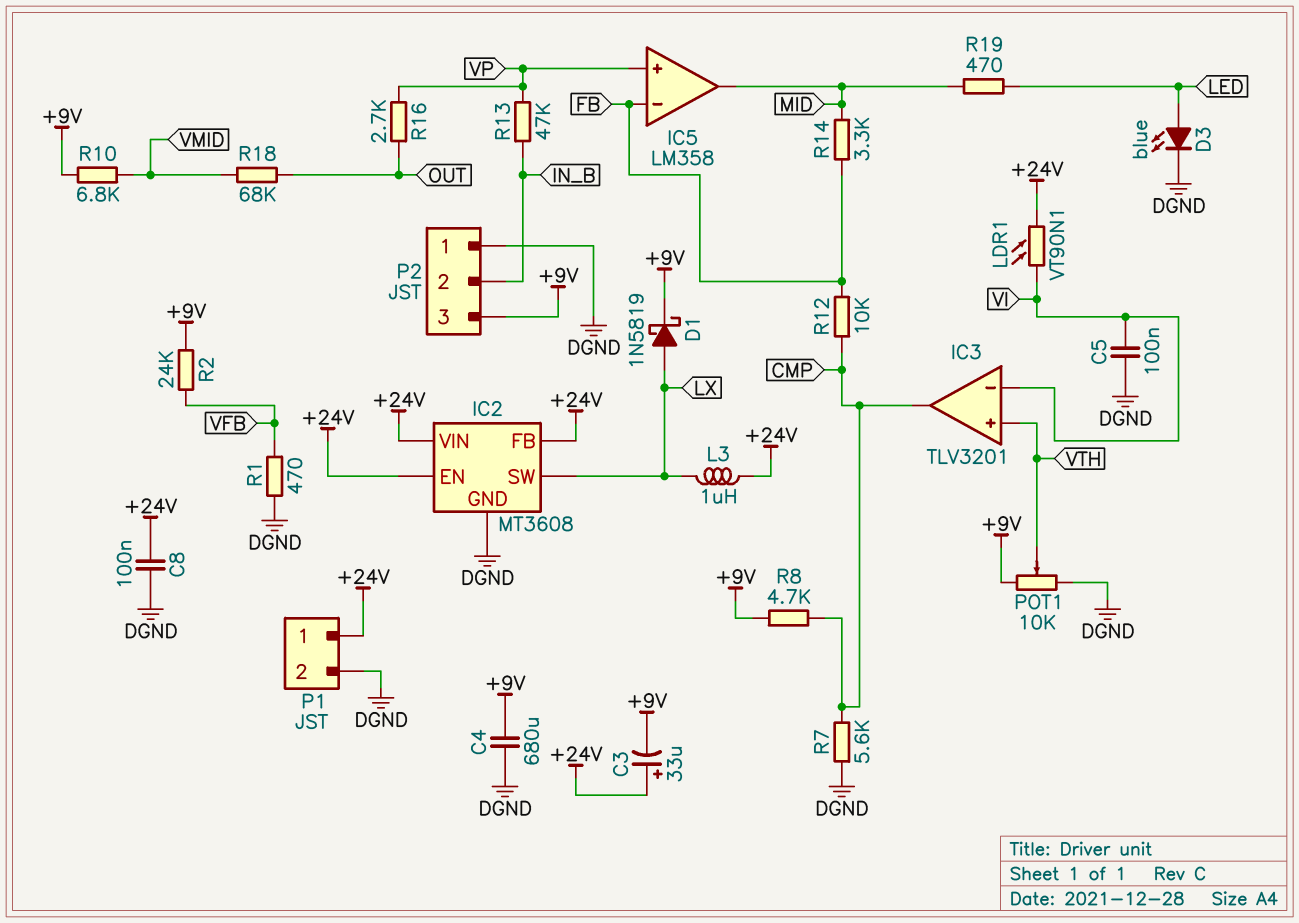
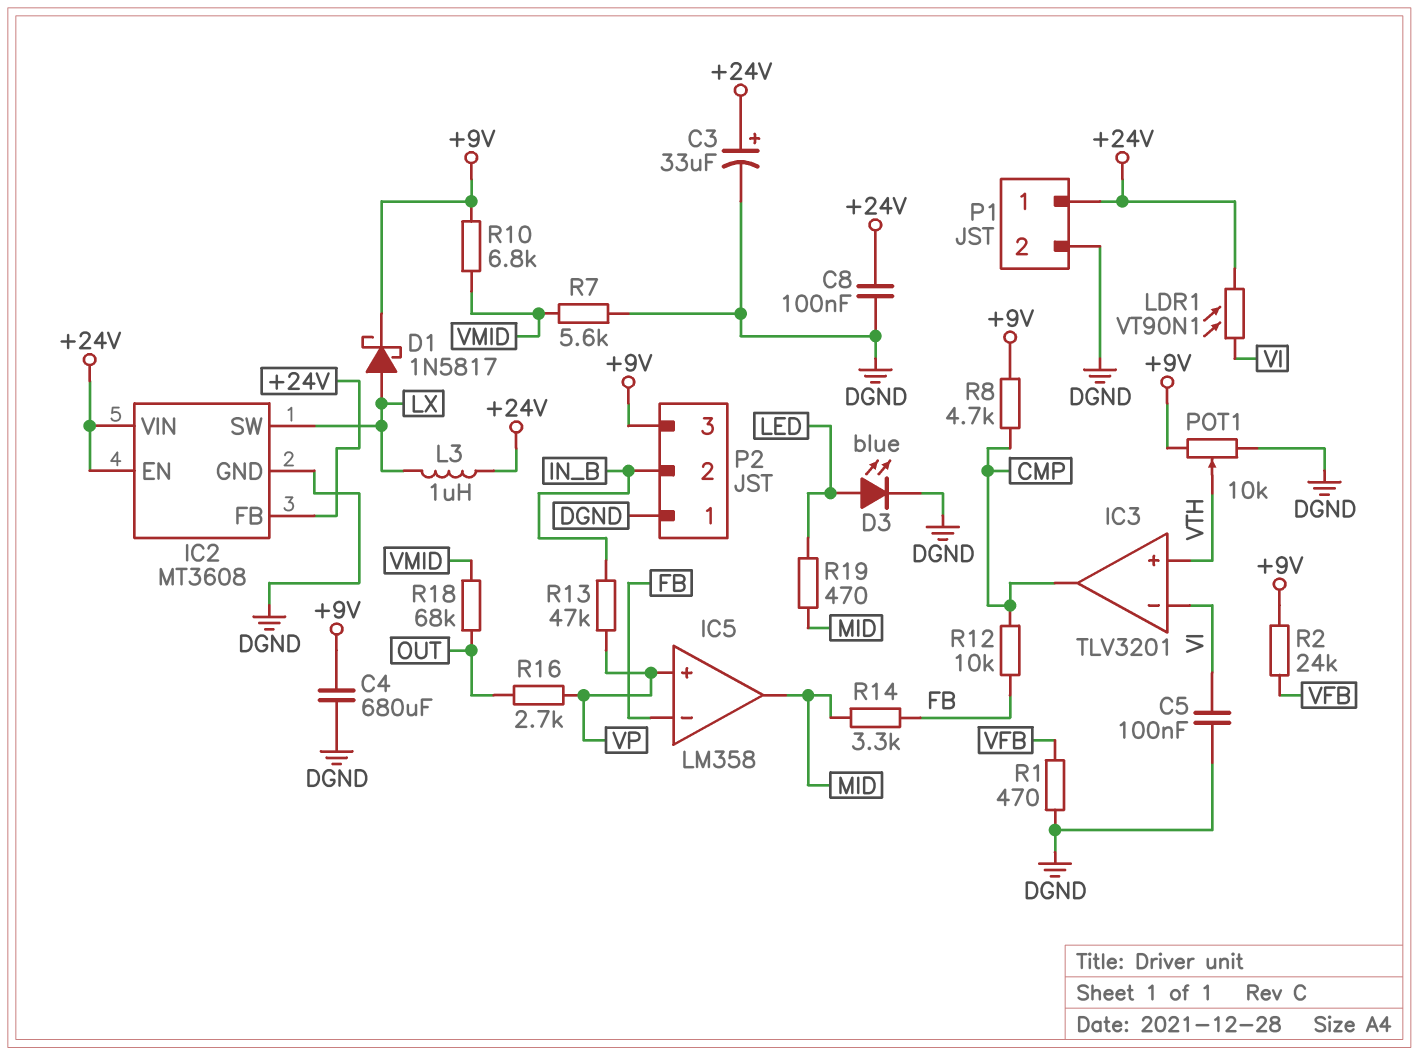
C3: 33uF (plus +24V, minus +9V) -> 33uF (plus +24V, minus DGND)
D1: schottky 1N5819 (A LX, K +9V) -> schottky 1N5817 (A LX, K +9V)
R7: 5.6k (CMP, DGND) -> 5.6k (DGND, VMID)

